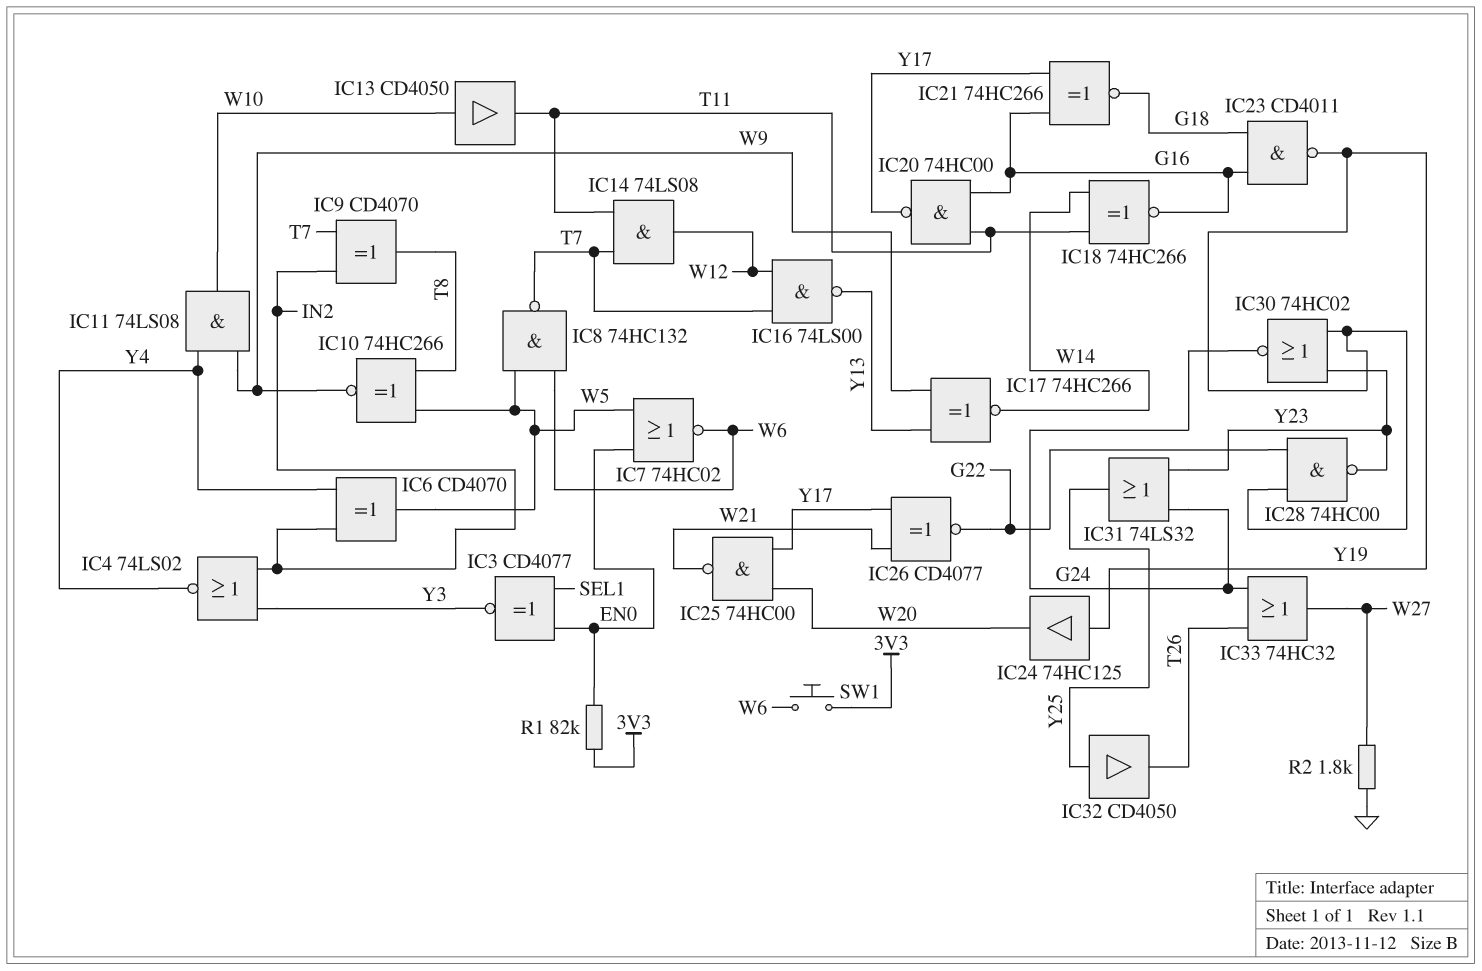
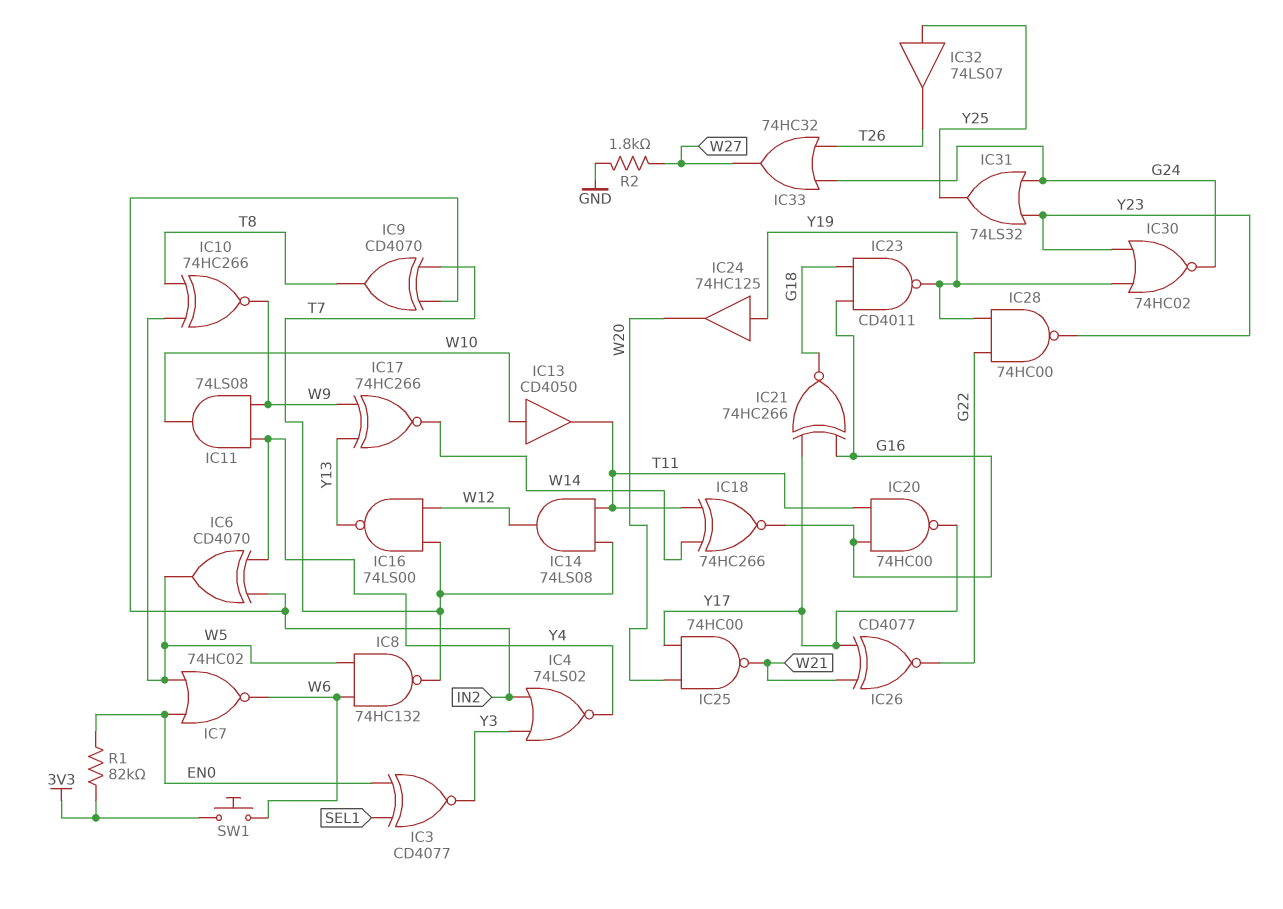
IC32: buffer CD4050 (in Y25, out T26) -> buffer 74LS07 (in Y25, out T26)

